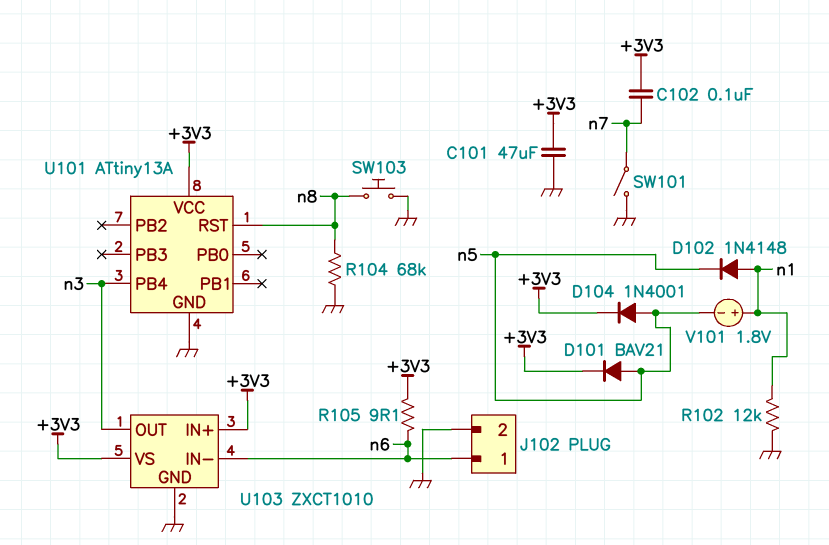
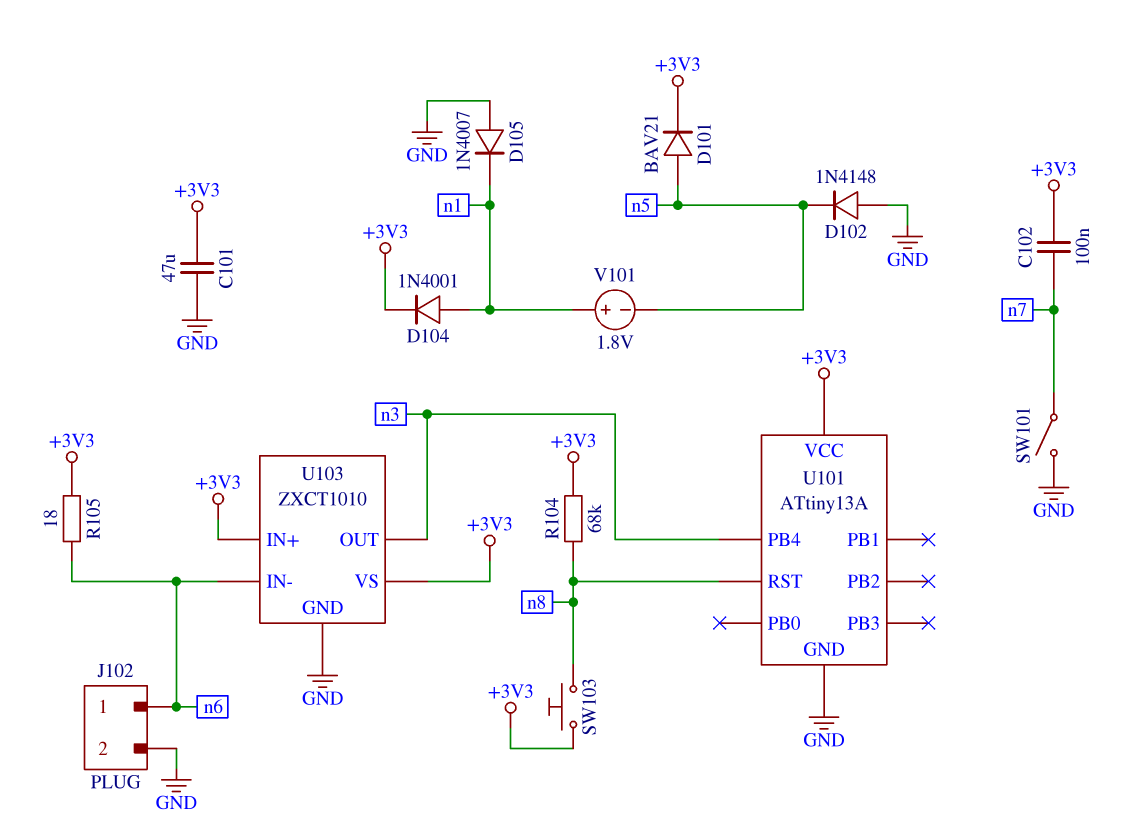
D102: diode 1N4148 (A n1, K n5) -> diode 1N4148 (A GND, K n5)
D104: diode 1N4001 (A n5, K +3V3) -> diode 1N4001 (A n1, K +3V3)
D105: none -> diode 1N4007 (A GND, K n1)
R102: 12k (GND, n1) -> none
R104: 68k (GND, n8) -> 68k (+3V3, n8)
R105: 9.1 (+3V3, n6) -> 18 (+3V3, n6)
SW103: button (GND, n8) -> button (+3V3, n8)

